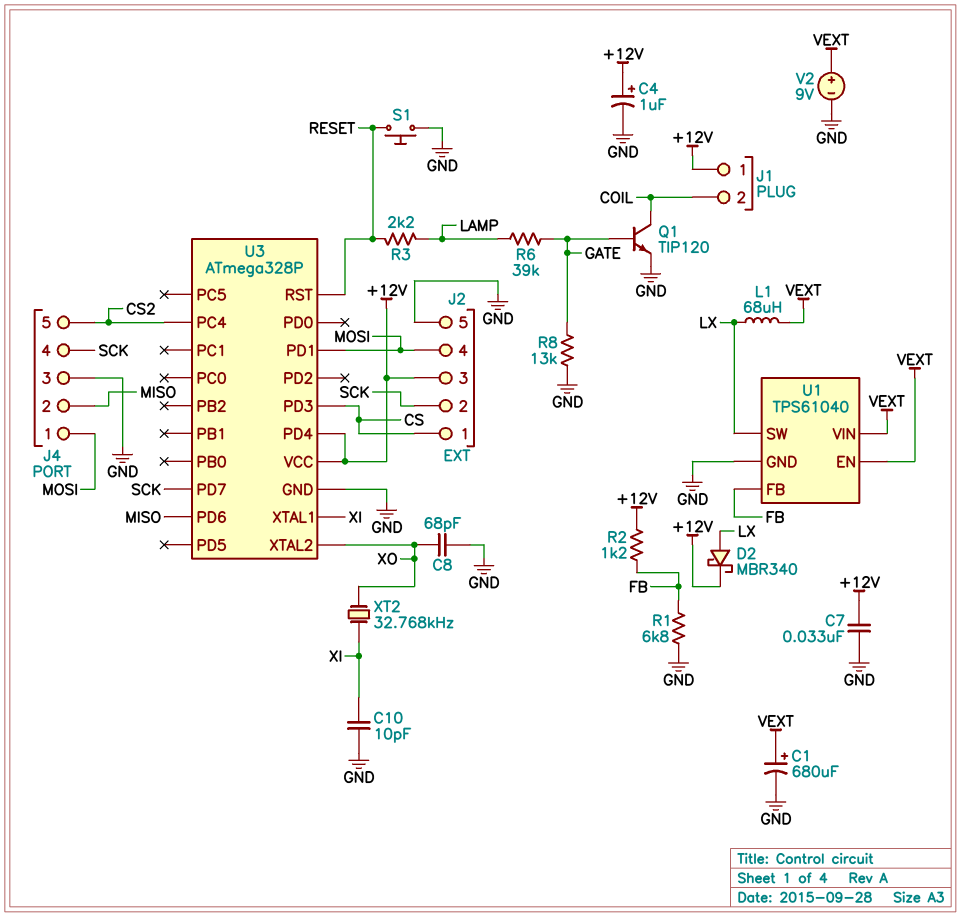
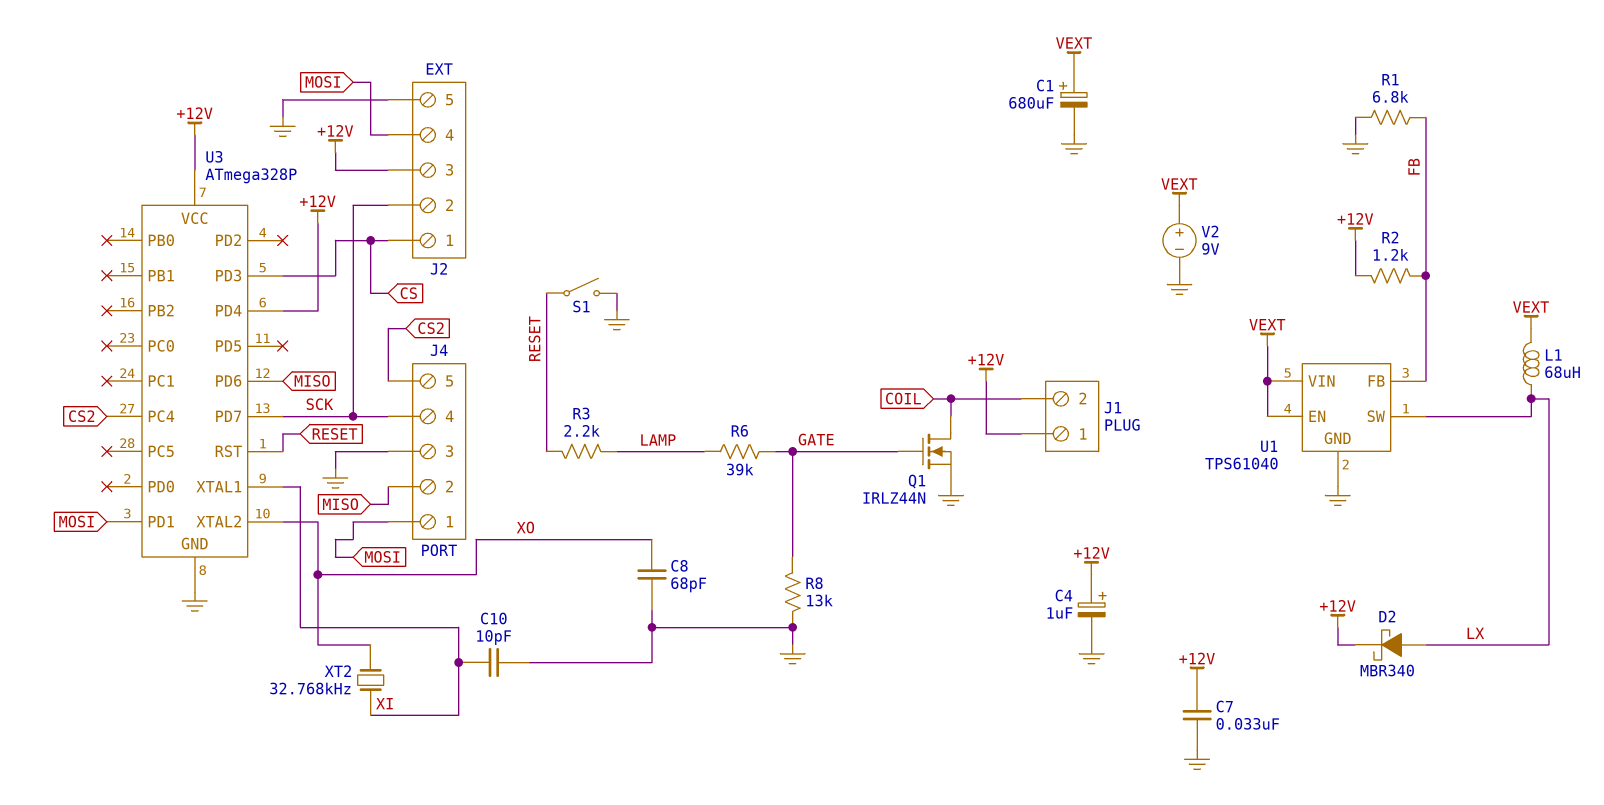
Q1: NPN TIP120 (B GATE, C COIL, E GND) -> NMOS IRLZ44N (G GATE, D COIL, S GND)
S1: button (GND, RESET) -> switch (GND, RESET)

